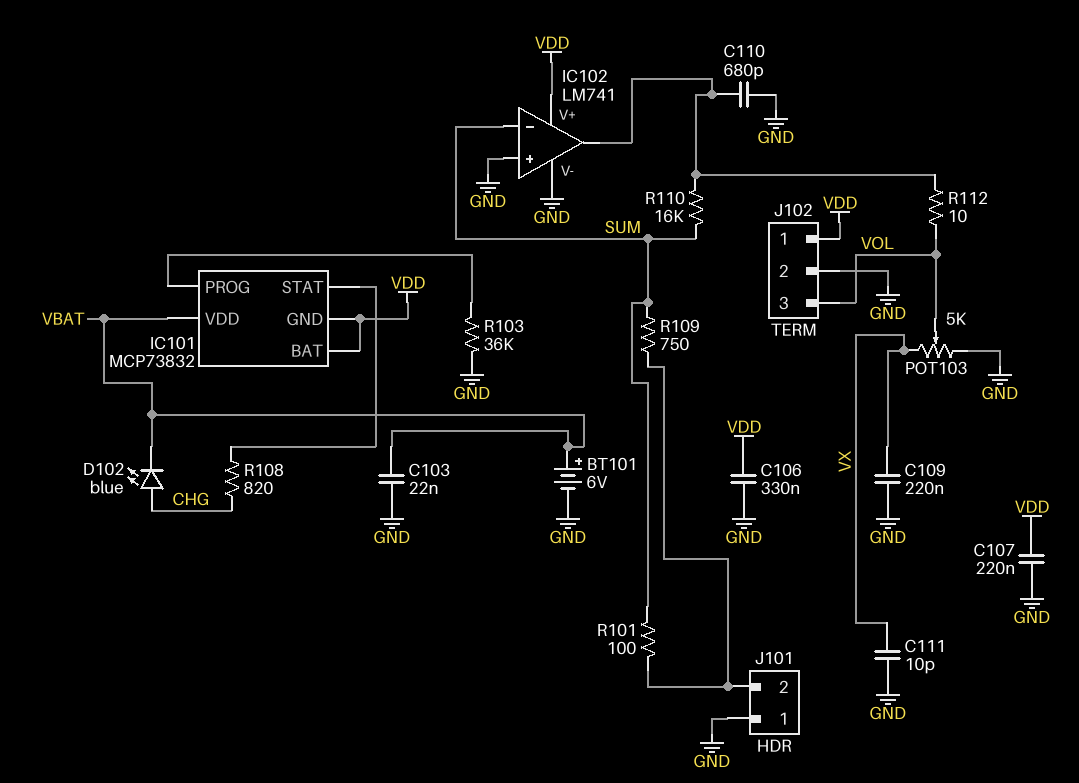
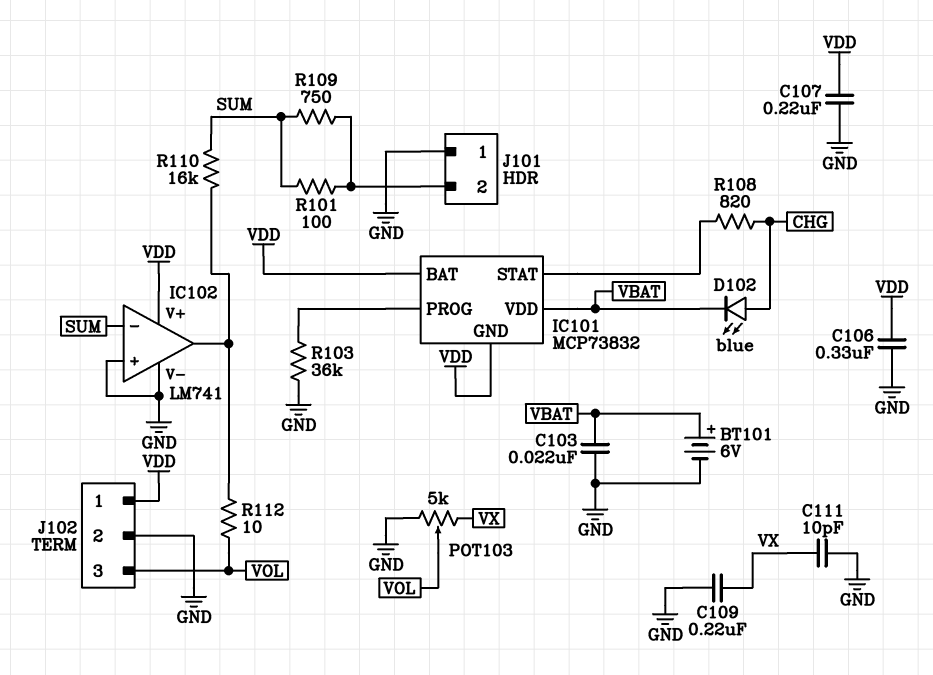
C110: 680pF (GND, IC102/out) -> none

